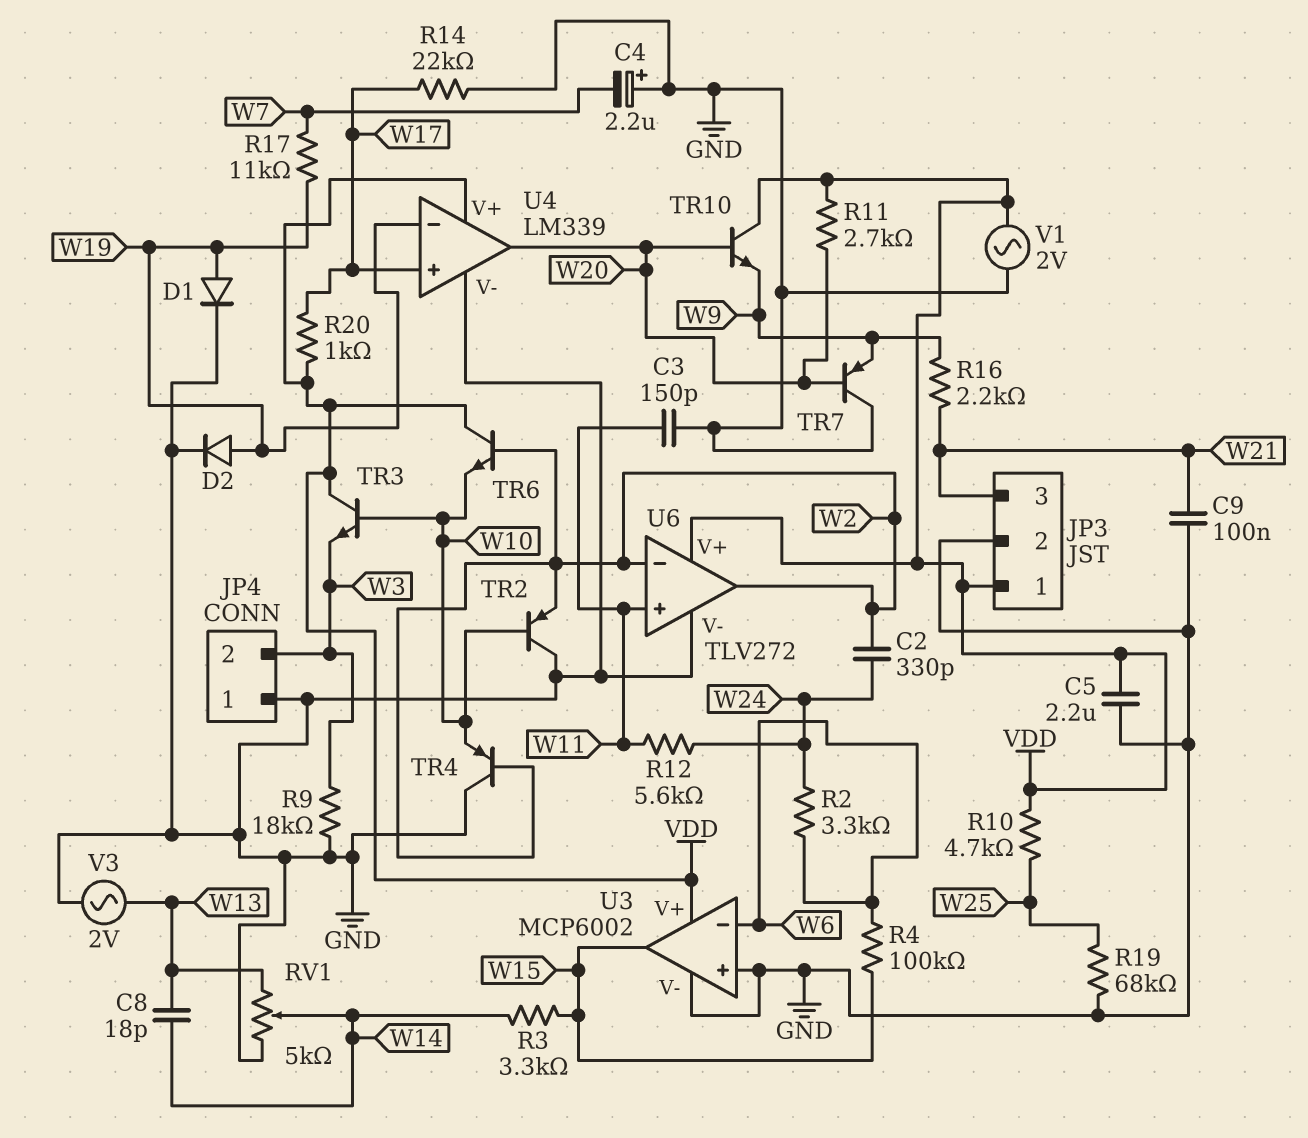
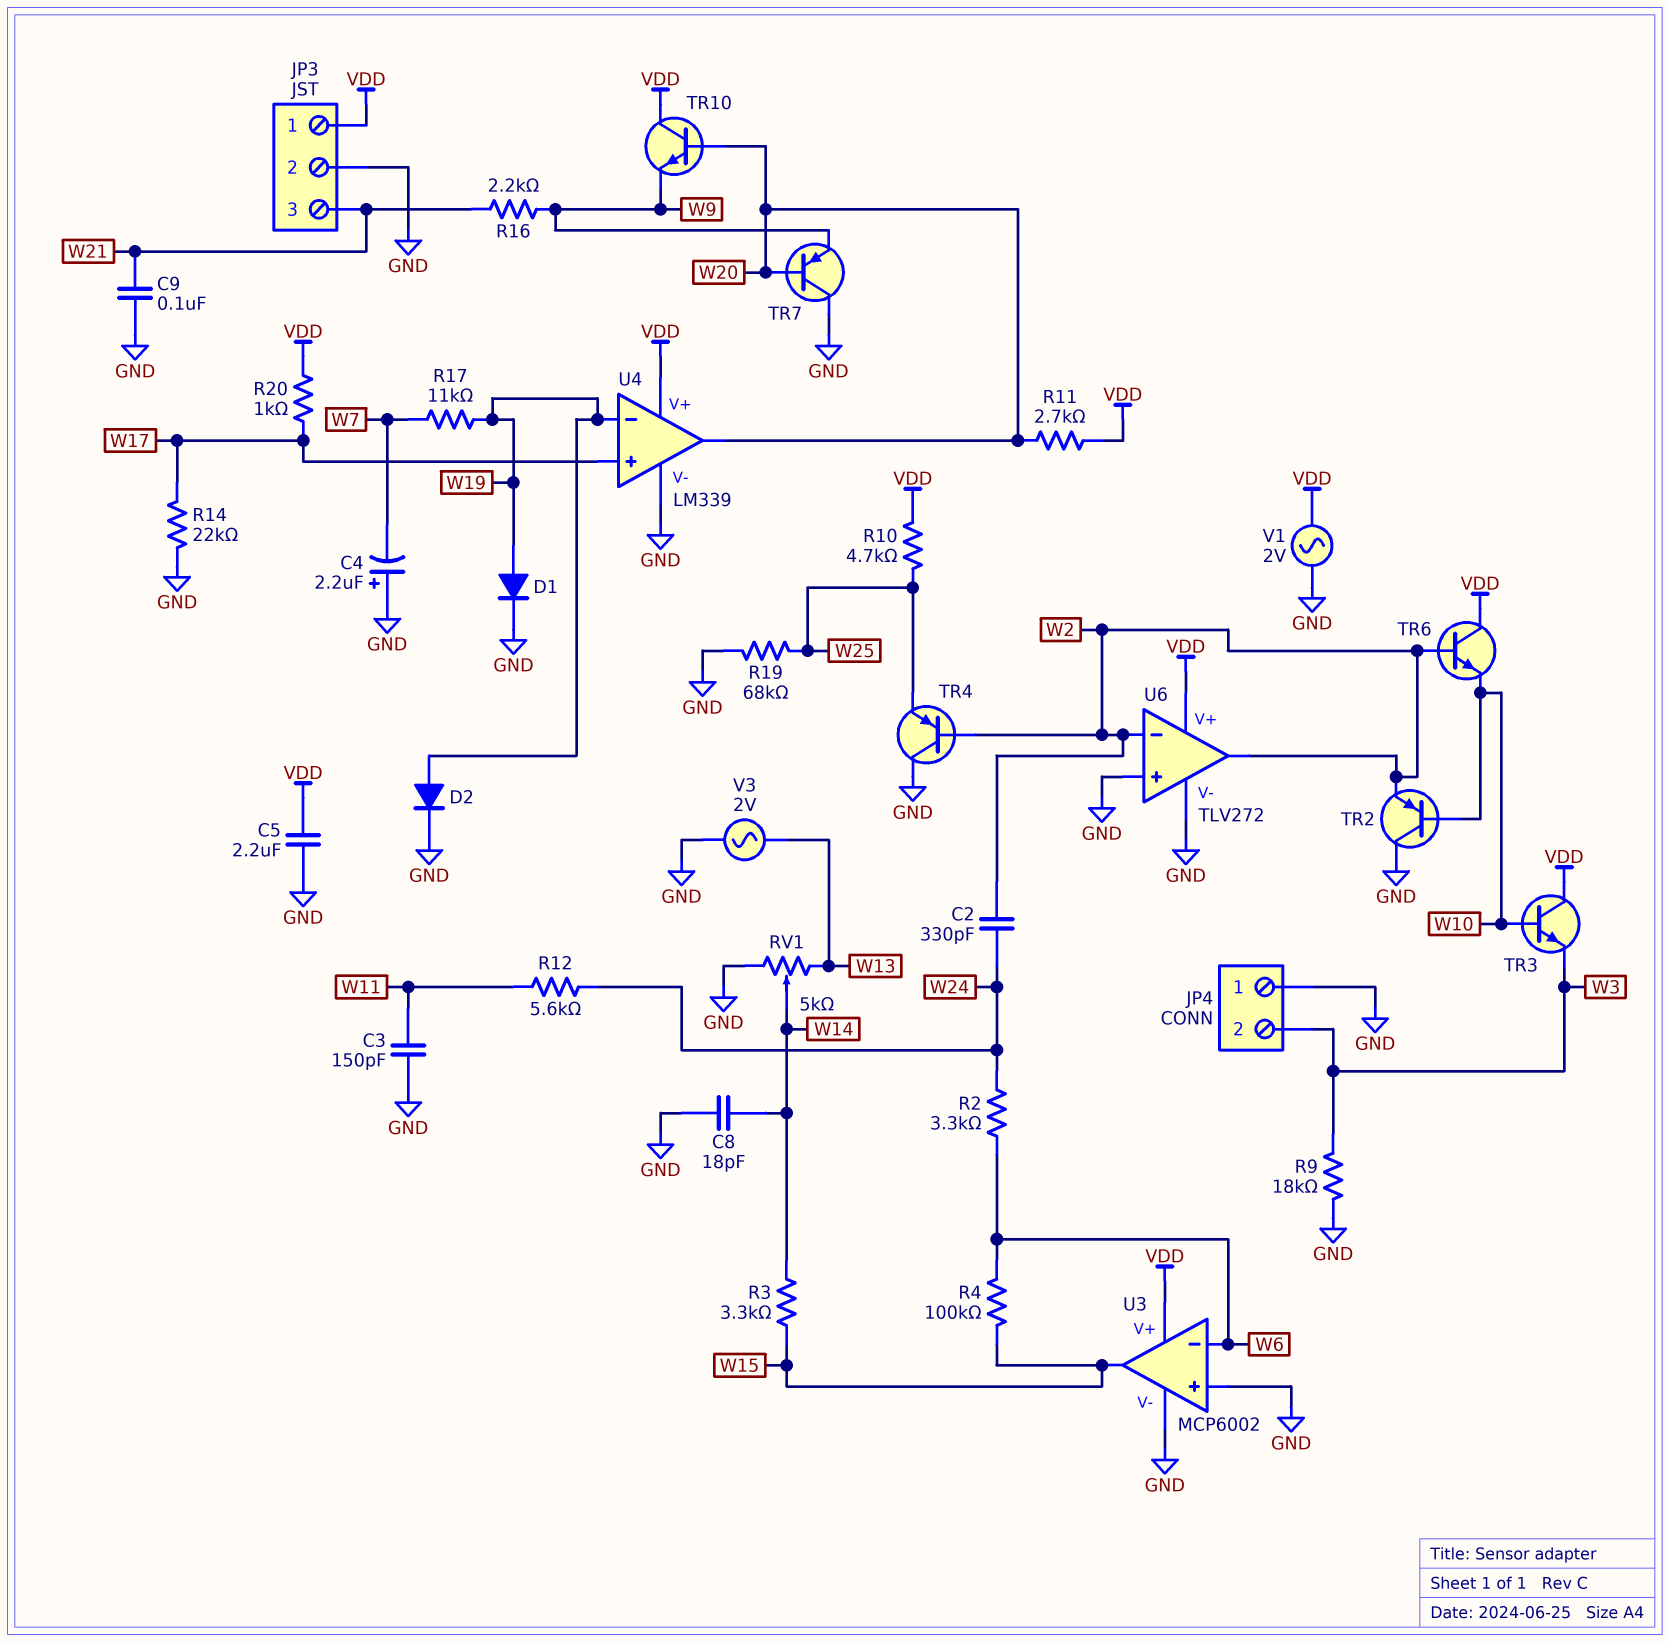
C8: 18pF (W13, W14) -> 18pF (GND, W14)
TR4: PNP (B W2, C GND, E W10) -> PNP (B W2, C GND, E W25)
U6 pin in+: W11 -> GND

